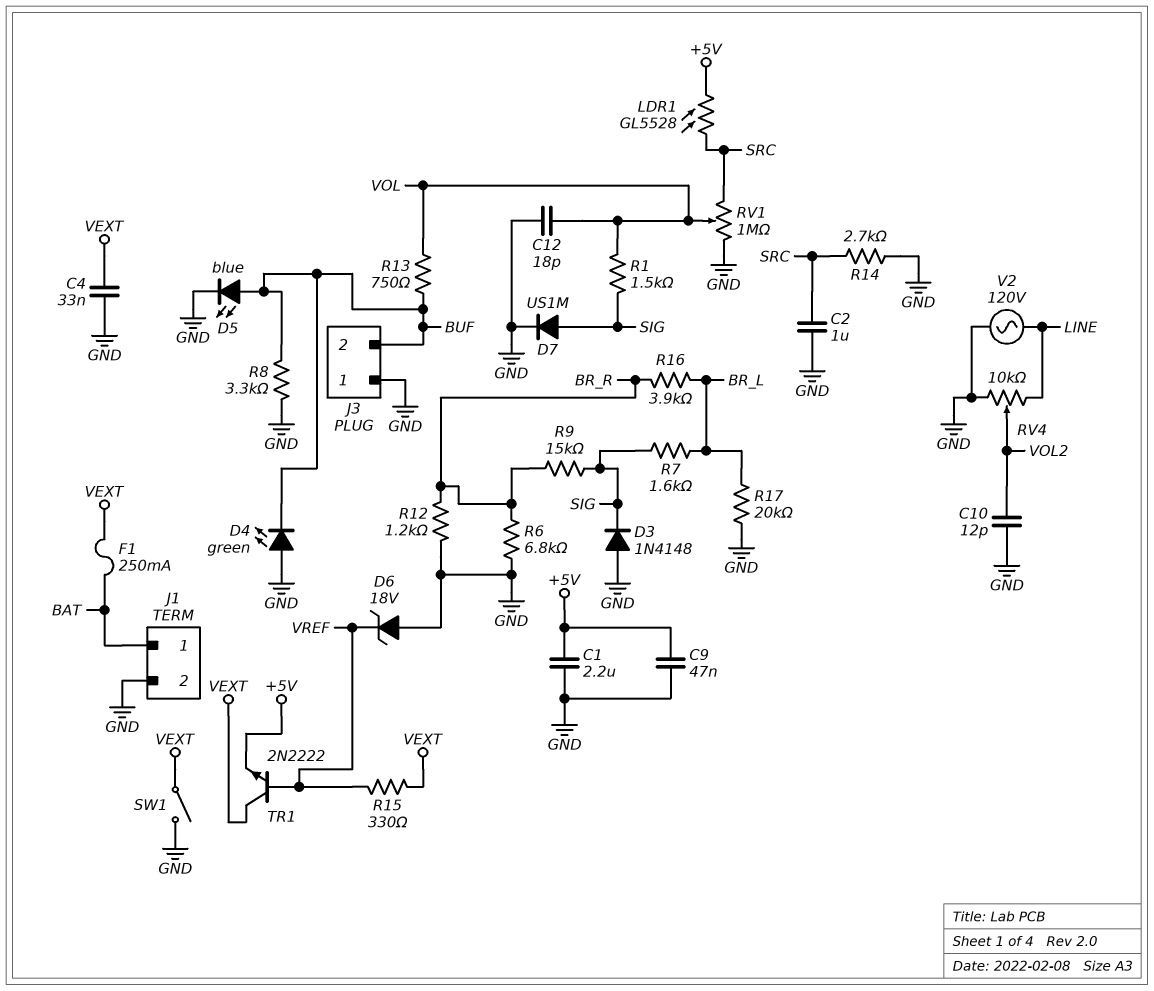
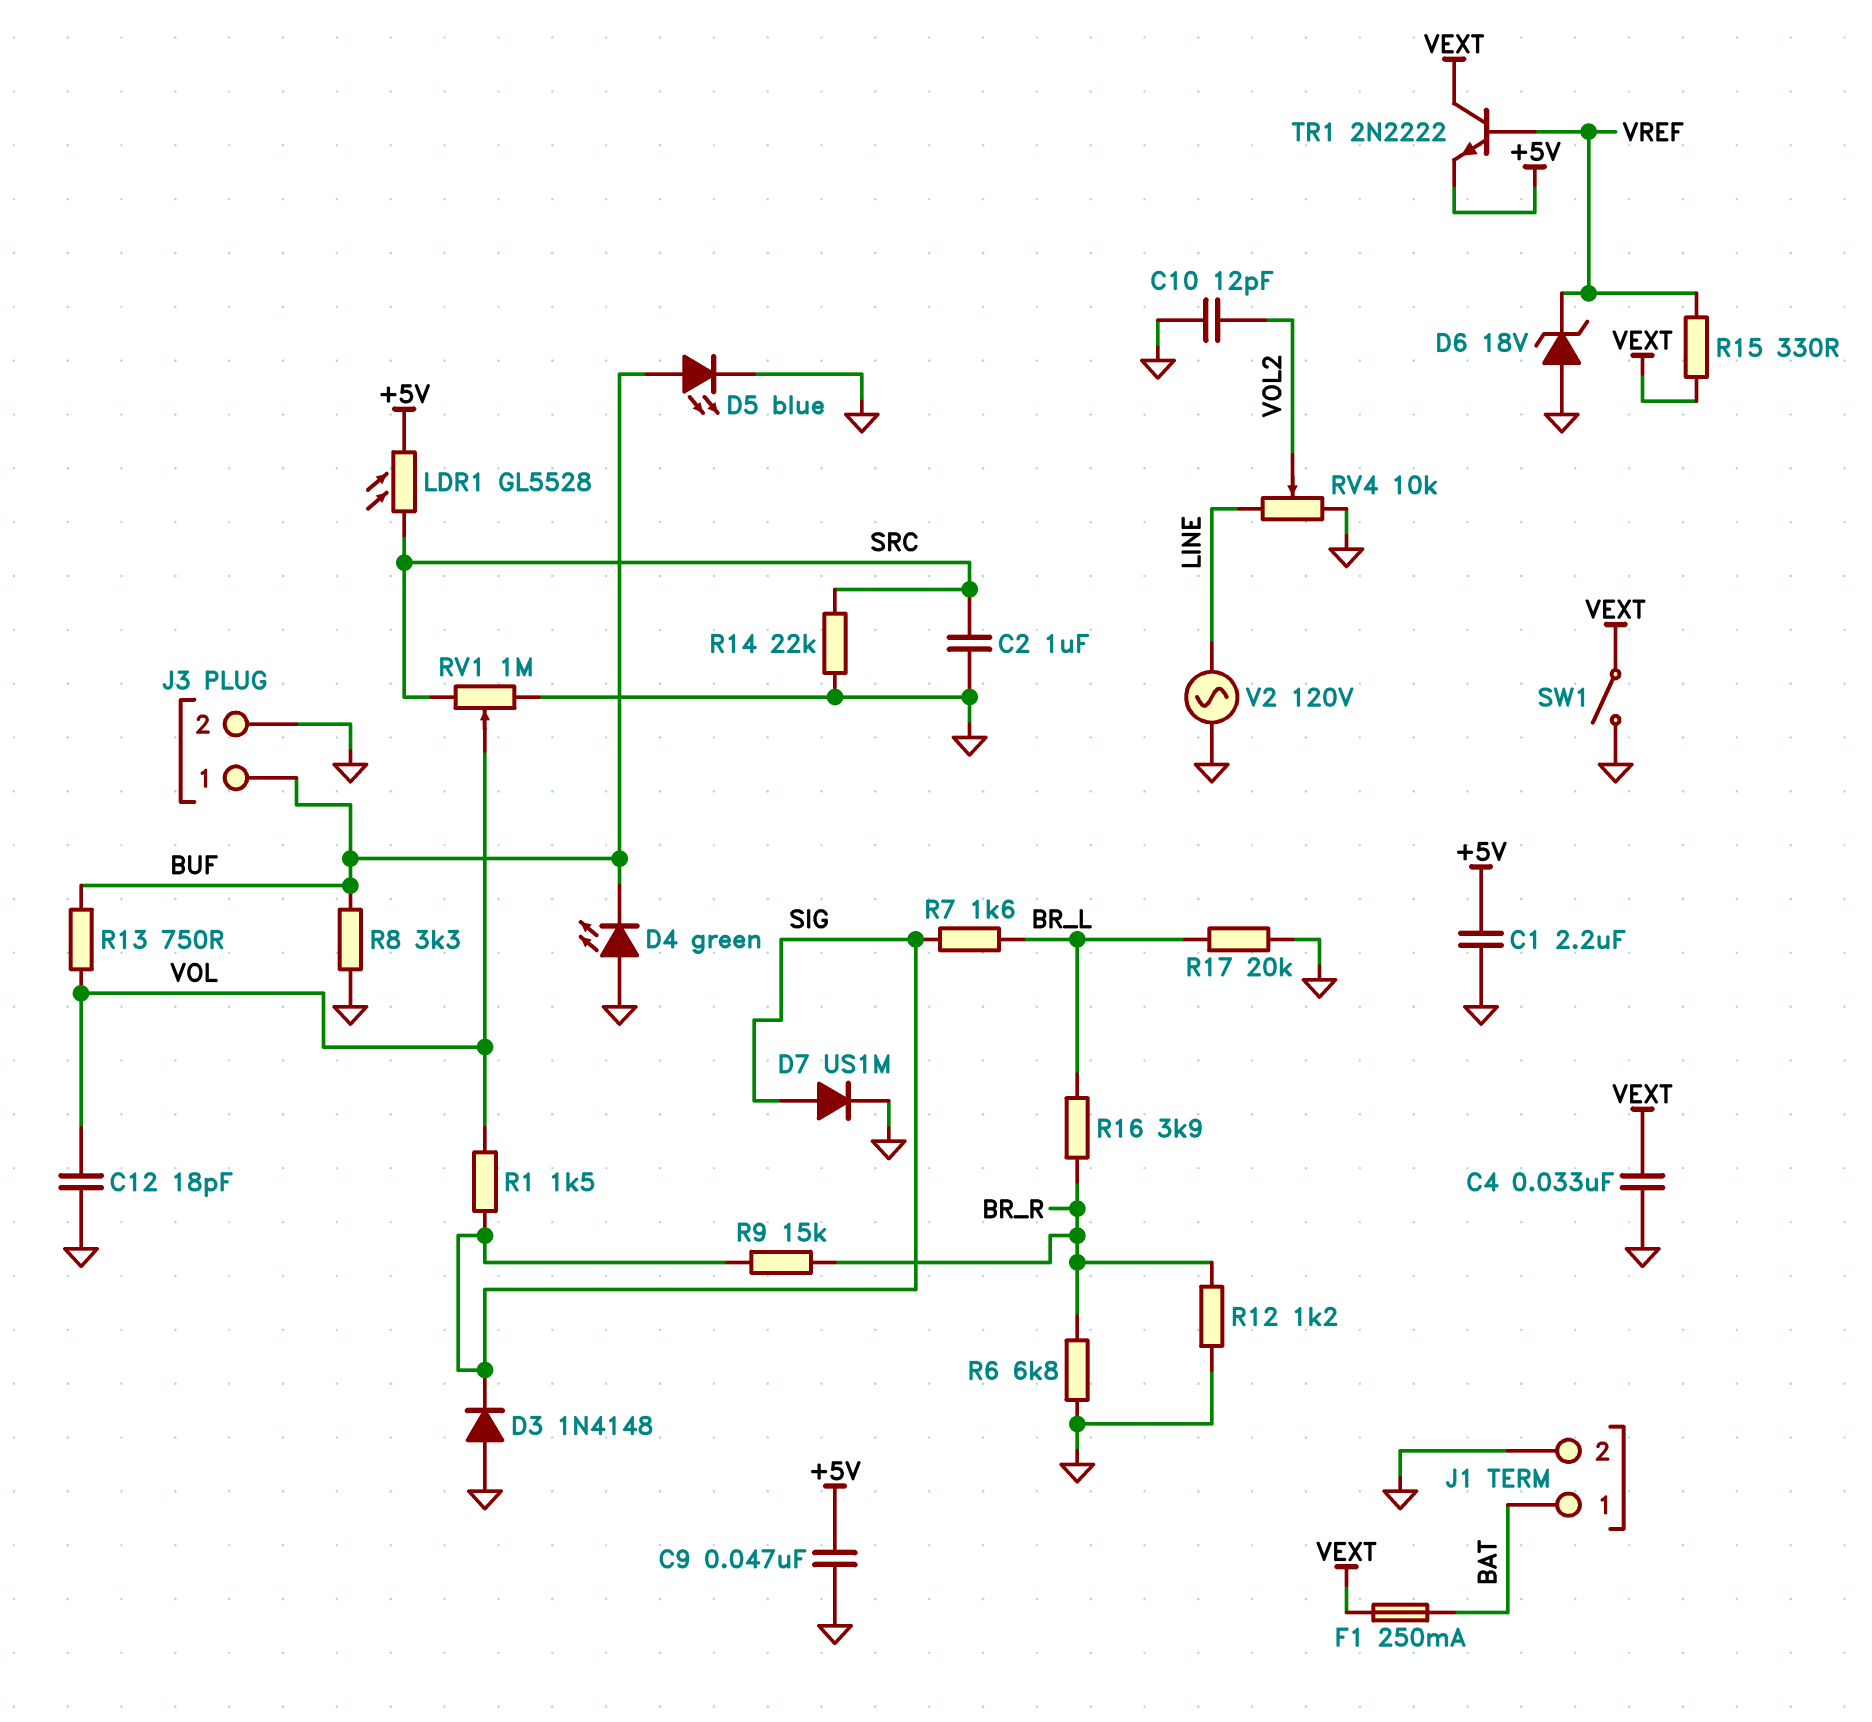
J3 pin 1: GND -> BUF
J3 pin 2: BUF -> GND
R14: 2.7k (GND, SRC) -> 22k (GND, SRC)

